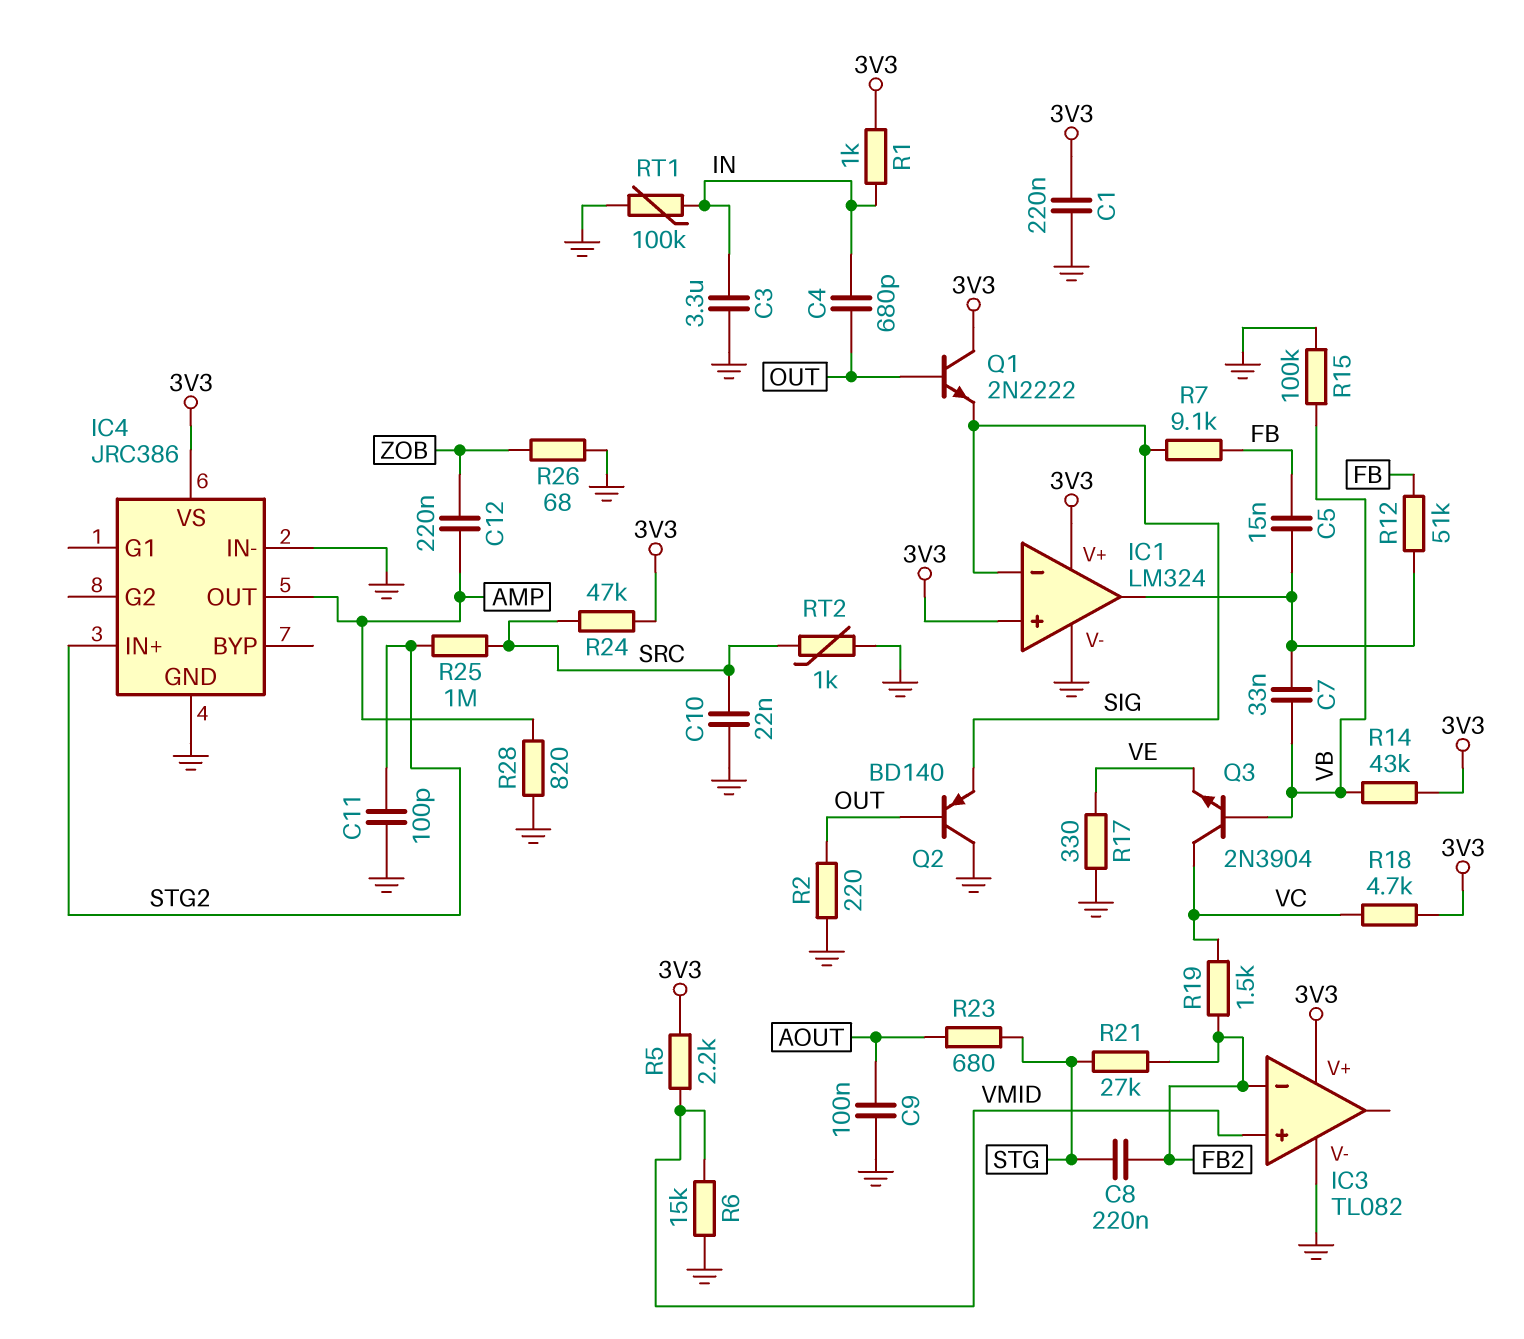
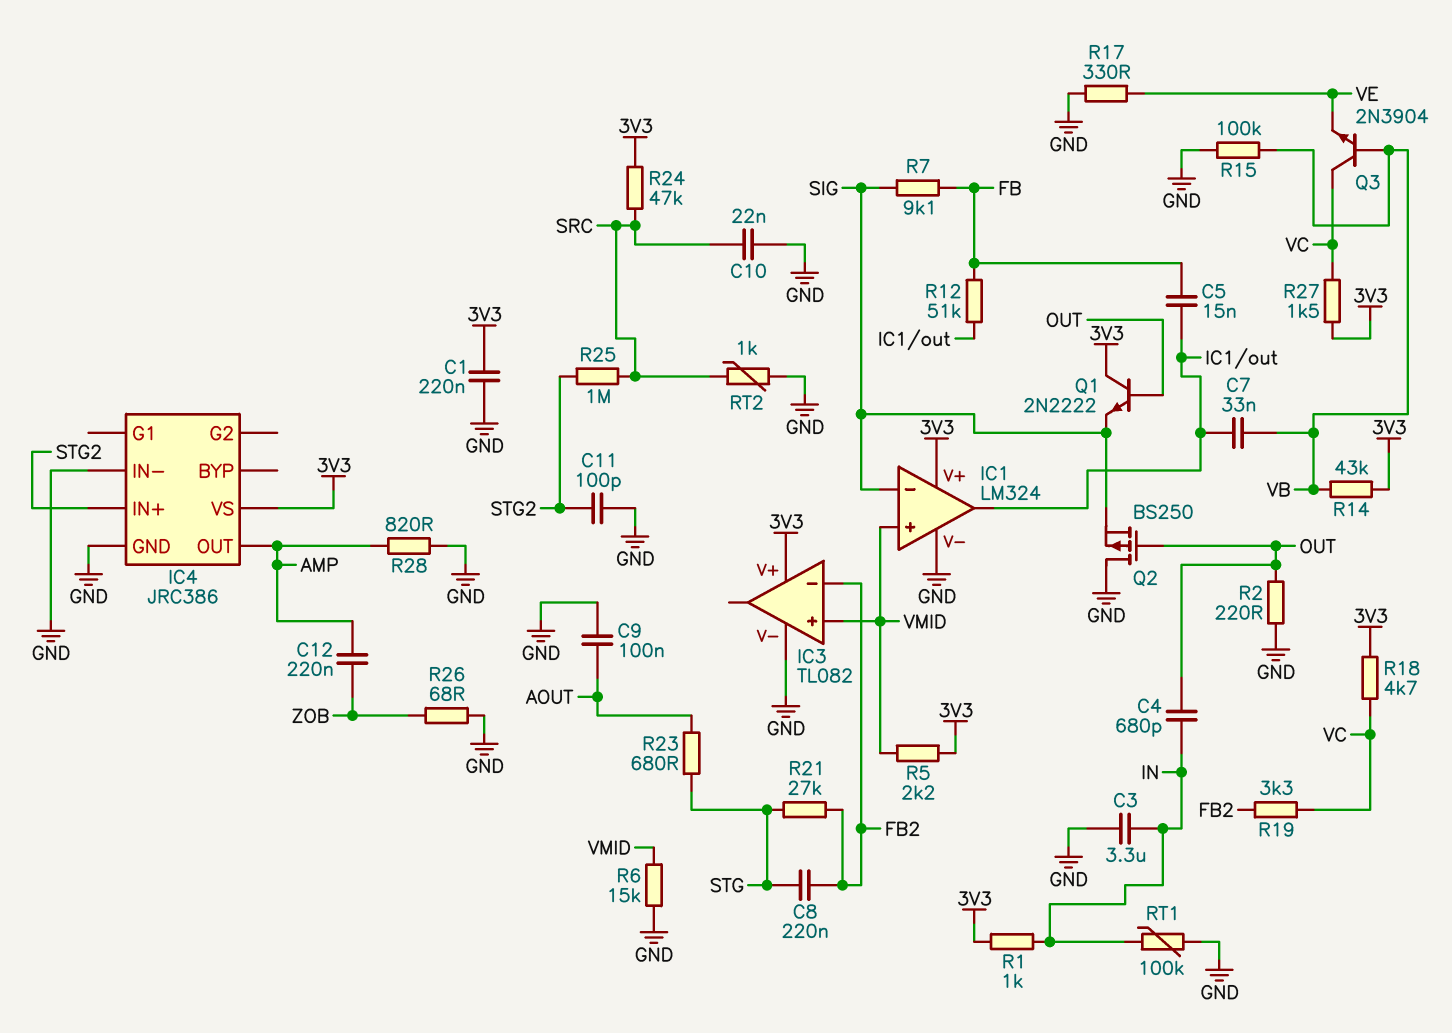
IC1 pin in+: 3V3 -> VMID
Q2: PNP BD140 (B OUT, C GND, E SIG) -> PMOS BS250 (G OUT, D GND, S SIG)
R19: 1.5k (FB2, VC) -> 3.3k (FB2, VC)
R27: none -> 1.5k (3V3, VC)

